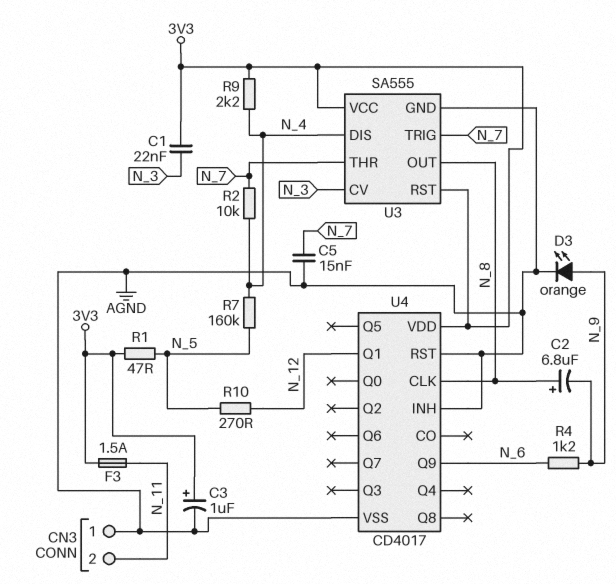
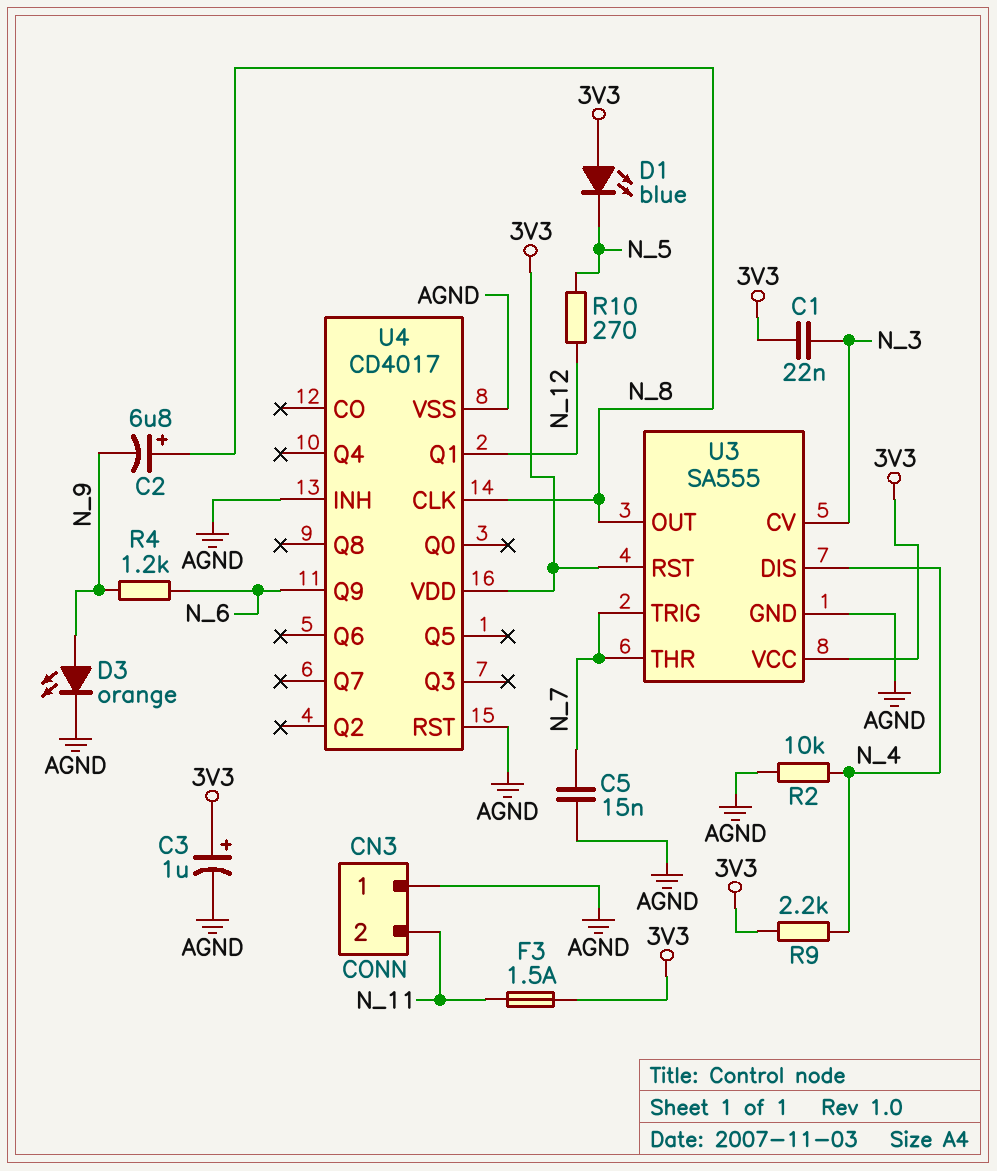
D1: none -> LED blue (A 3V3, K N_5)
R1: 47 (3V3, N_5) -> none
R2: 10k (N_4, N_7) -> 10k (AGND, N_4)
R7: 160k (N_4, N_5) -> none

